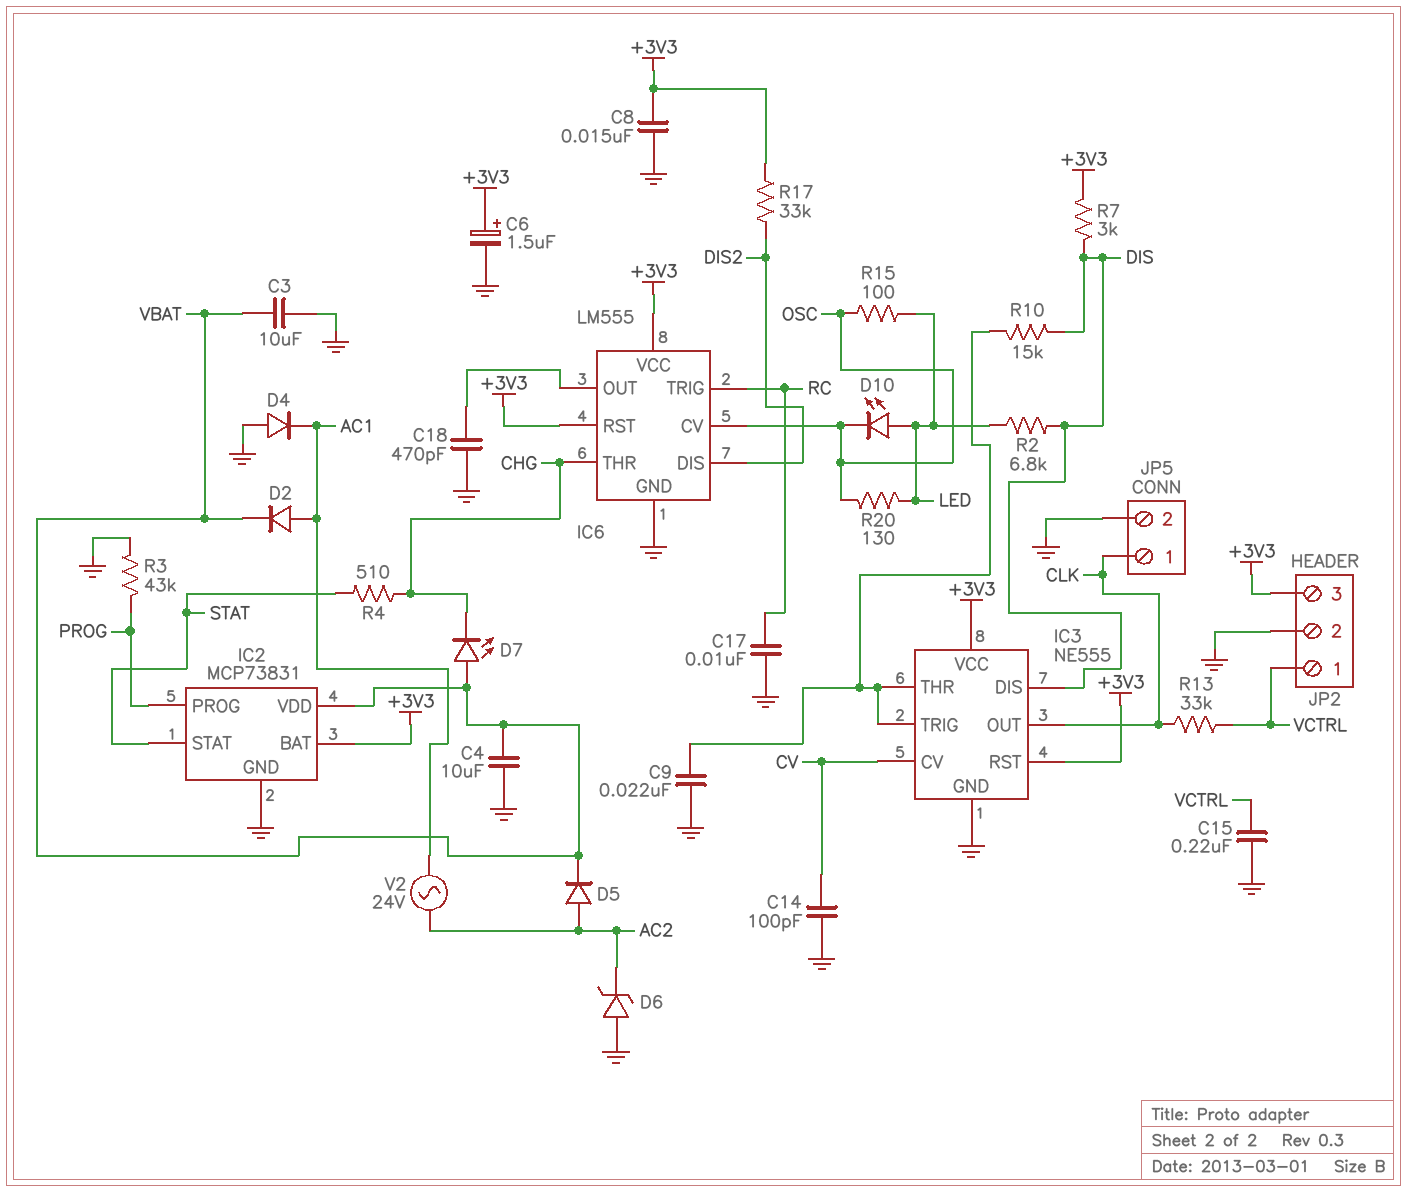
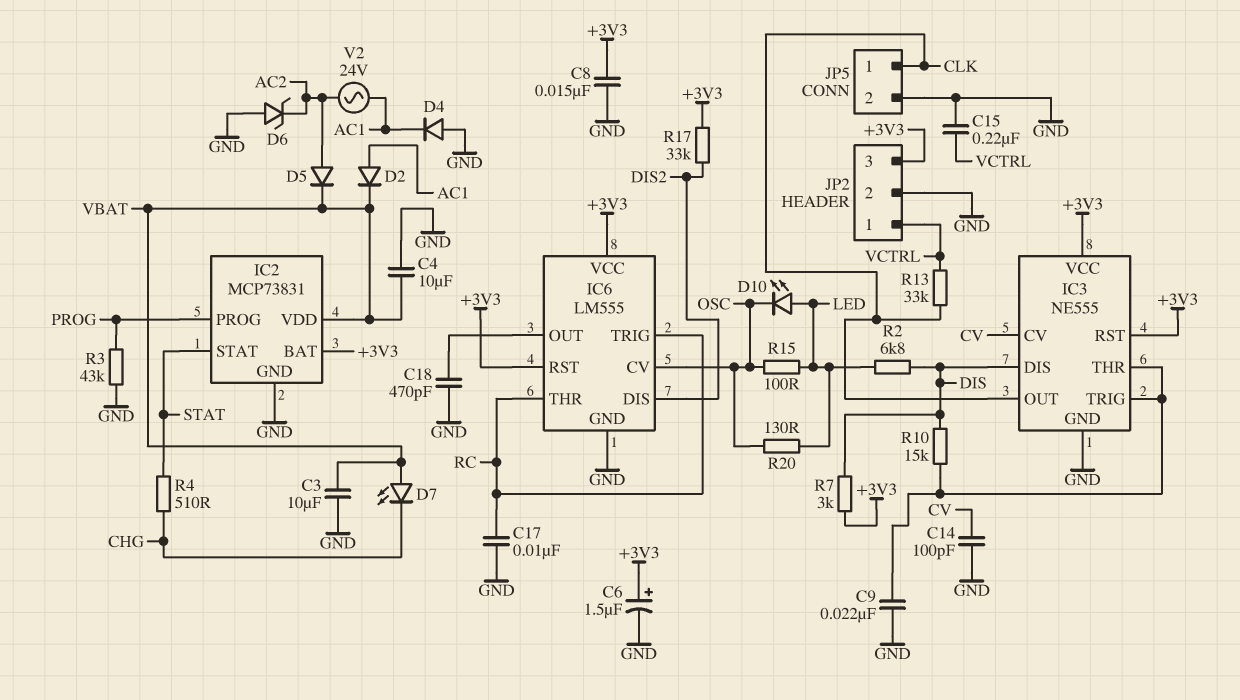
IC6 pin THR: CHG -> RC

